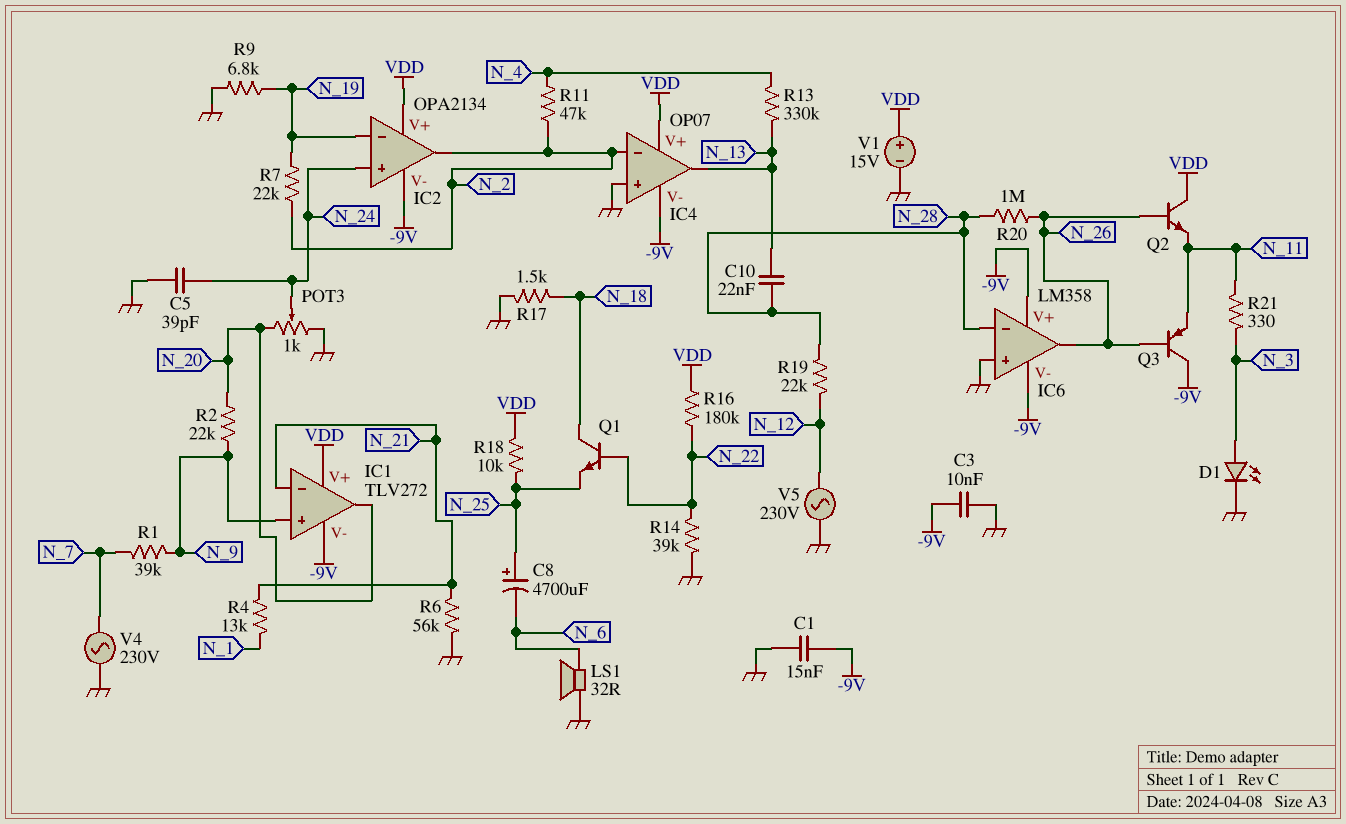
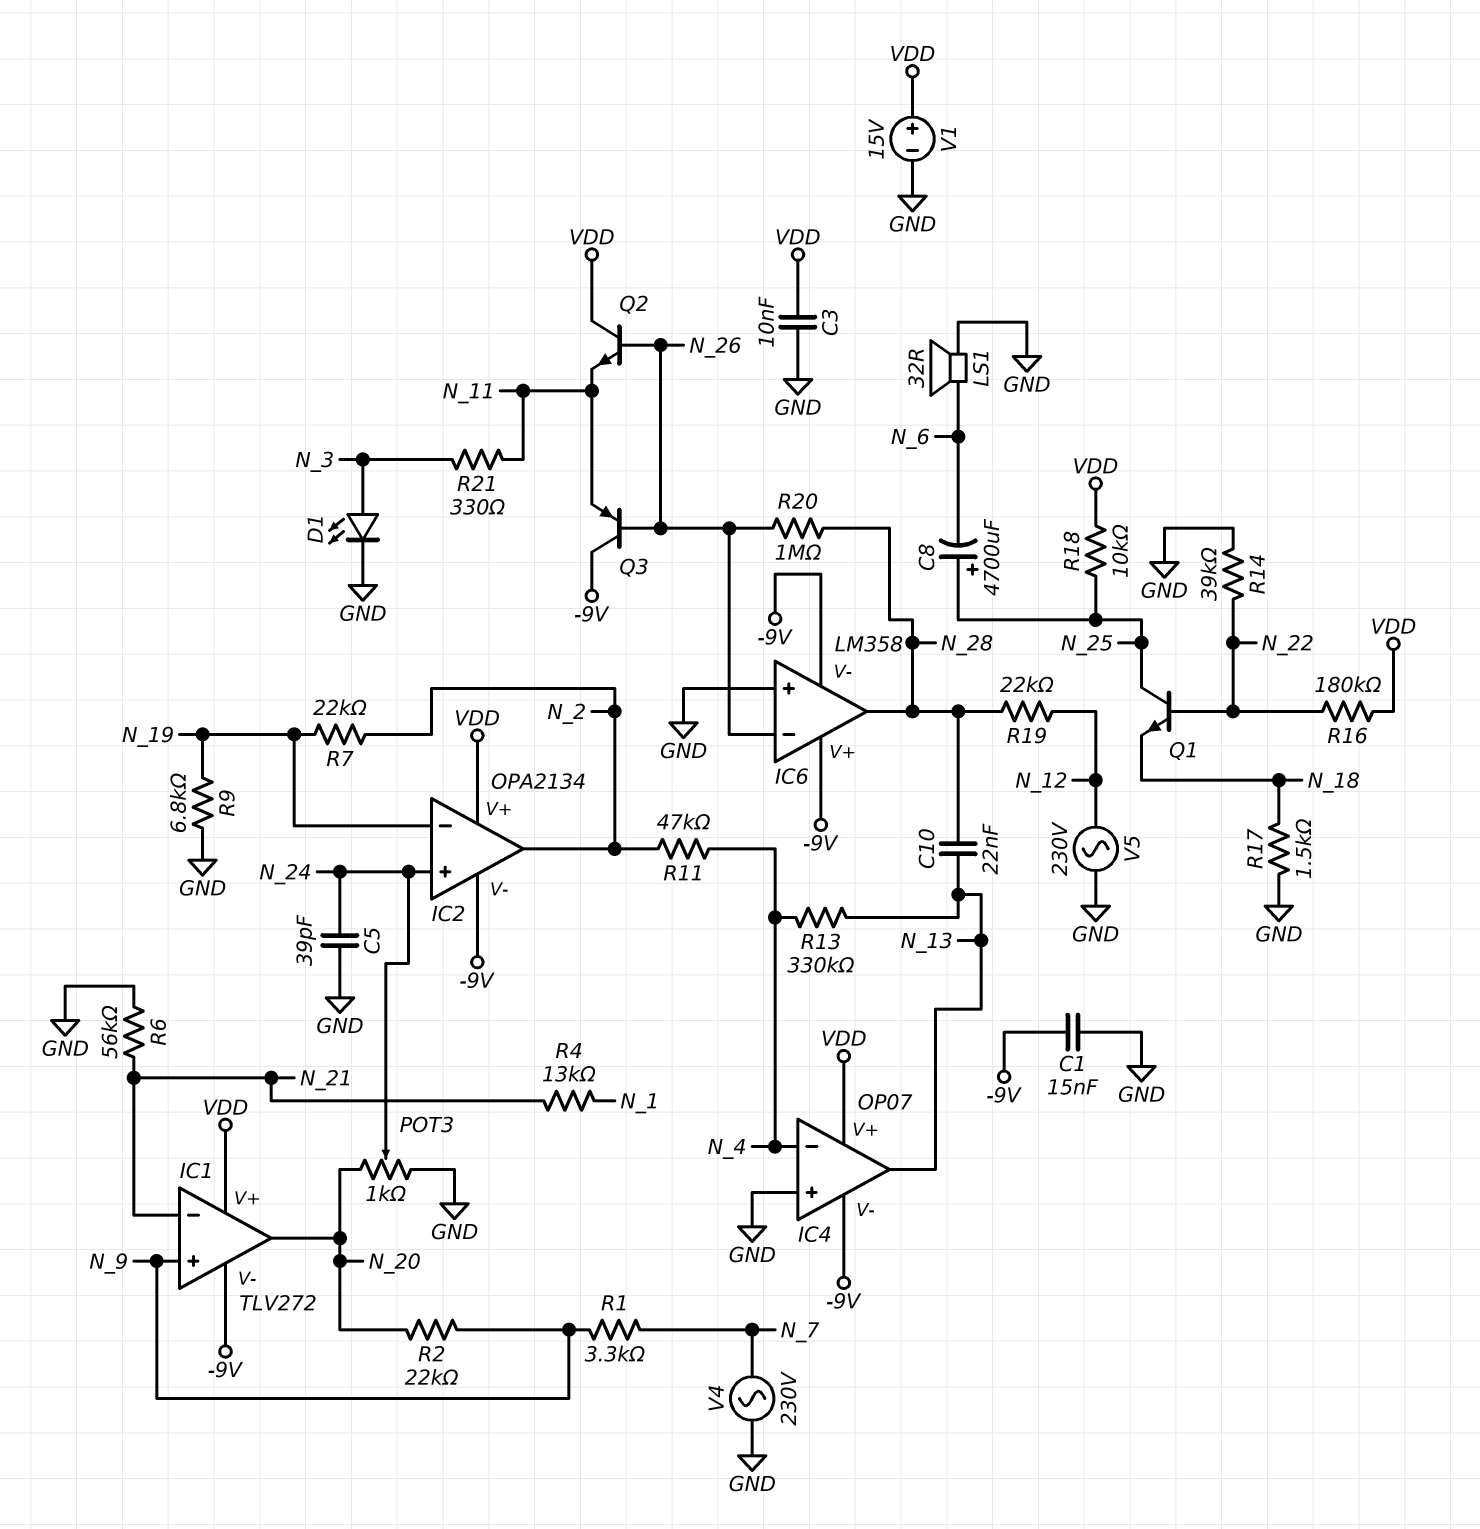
C3: 10nF (-9V, GND) -> 10nF (GND, VDD)
IC4 pin in-: N_2 -> N_4
IC6 pin in-: N_28 -> N_26
IC6 pin out: N_26 -> N_28
Q1: NPN (B N_22, C N_18, E N_25) -> NPN (B N_22, C N_25, E N_18)
R1: 39k (N_7, N_9) -> 3.3k (N_7, N_9)

